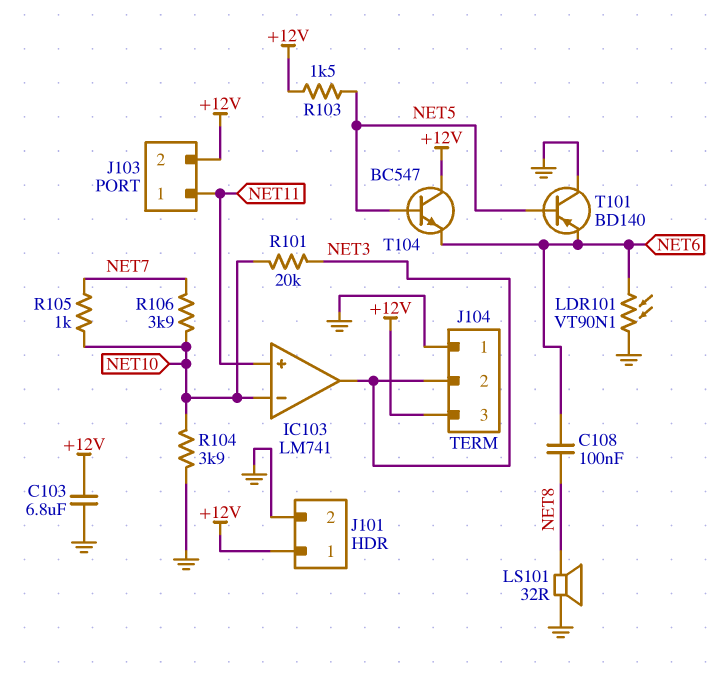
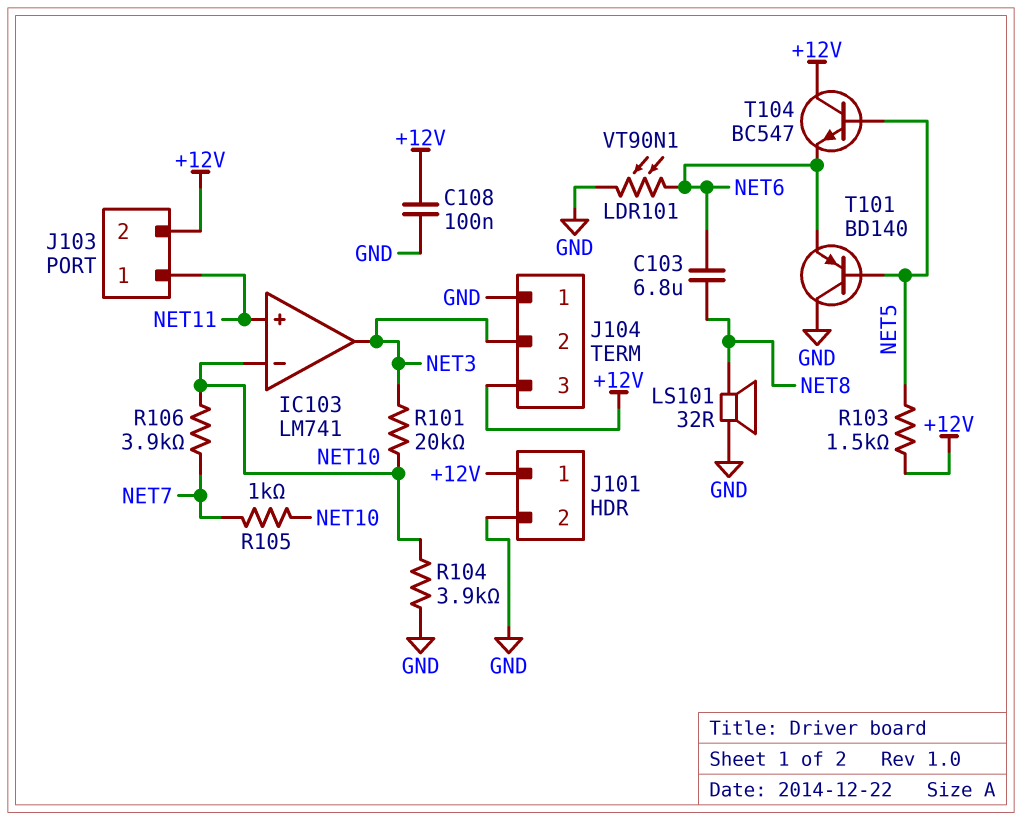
C103: 6.8uF (+12V, GND) -> 6.8uF (NET6, NET8)
C108: 100nF (NET6, NET8) -> 100nF (+12V, GND)

